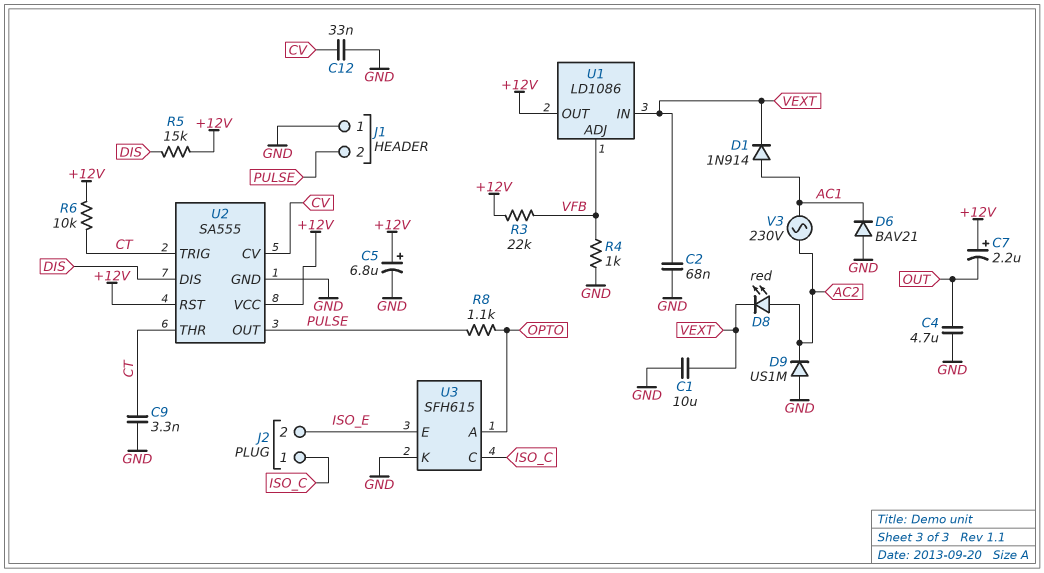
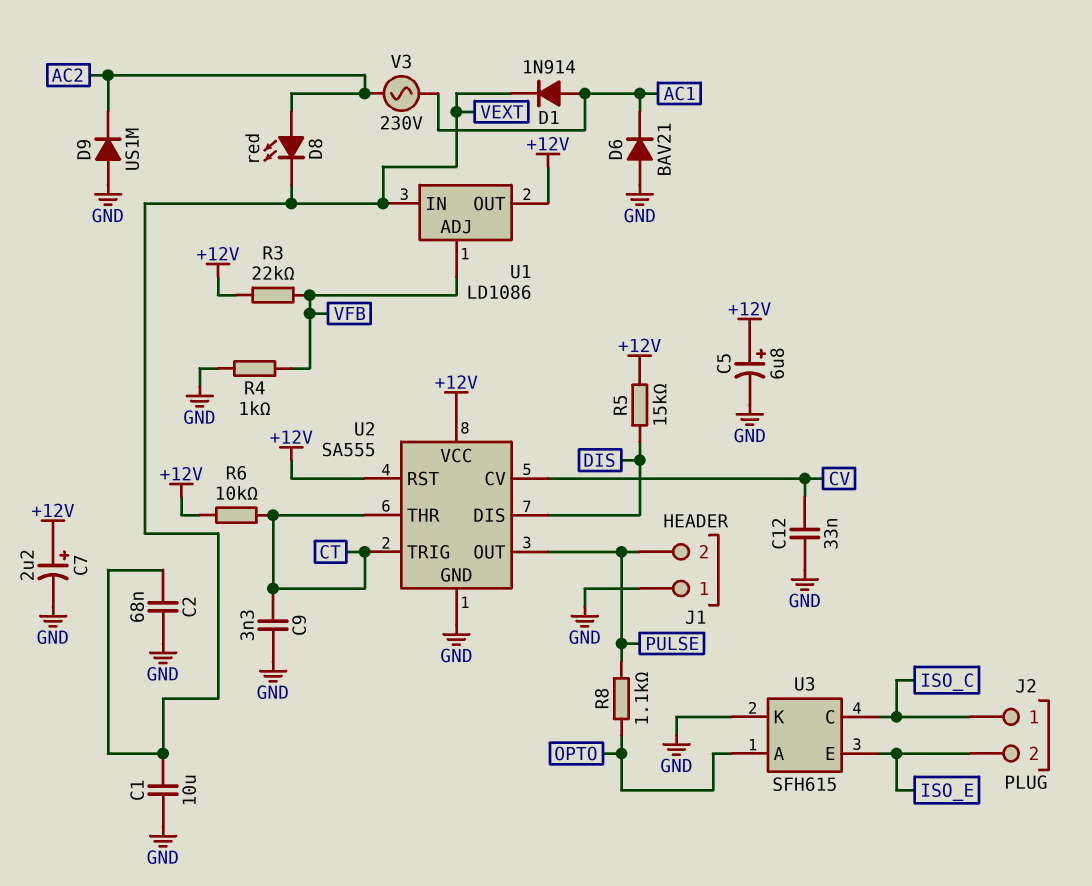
C4: 4.7uF (GND, OUT) -> none
C7: 2.2uF (plus +12V, minus OUT) -> 2.2uF (plus +12V, minus GND)

